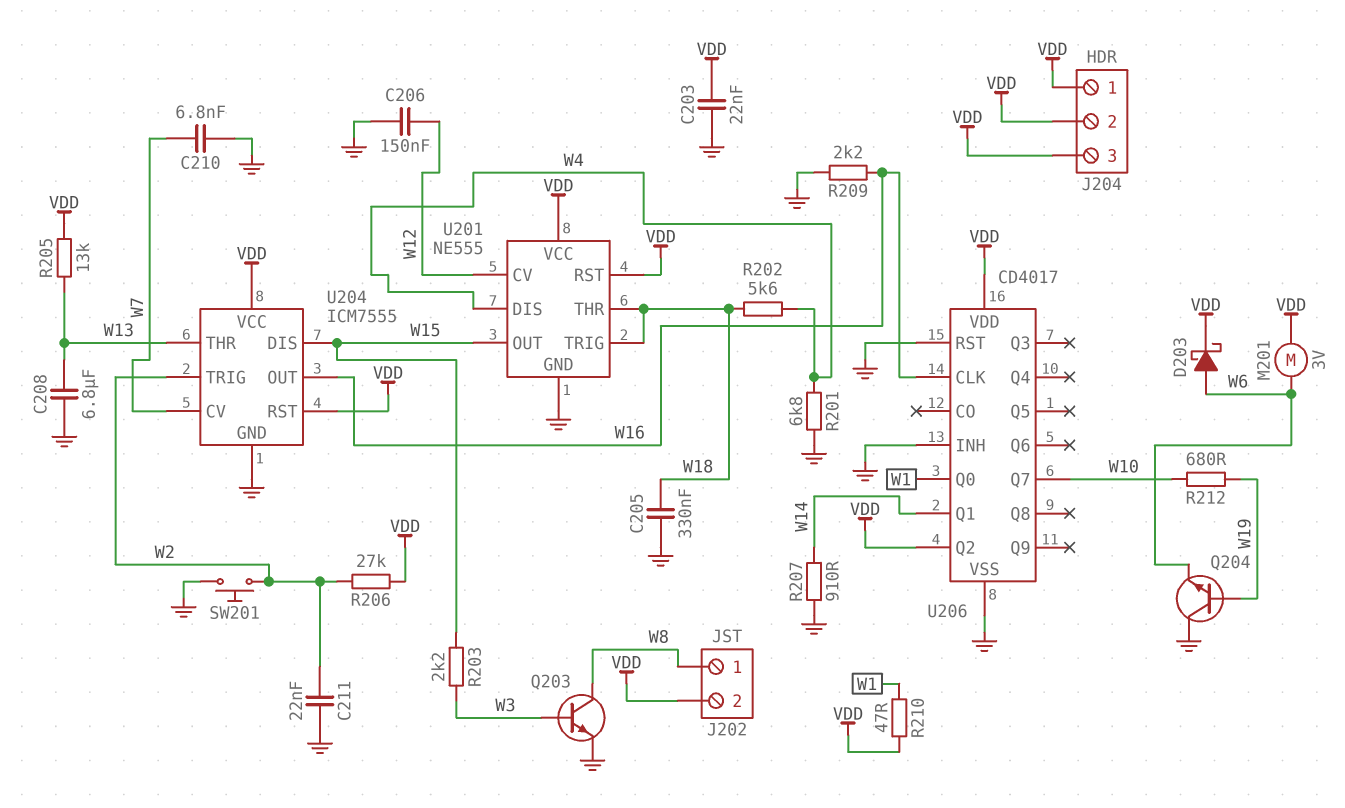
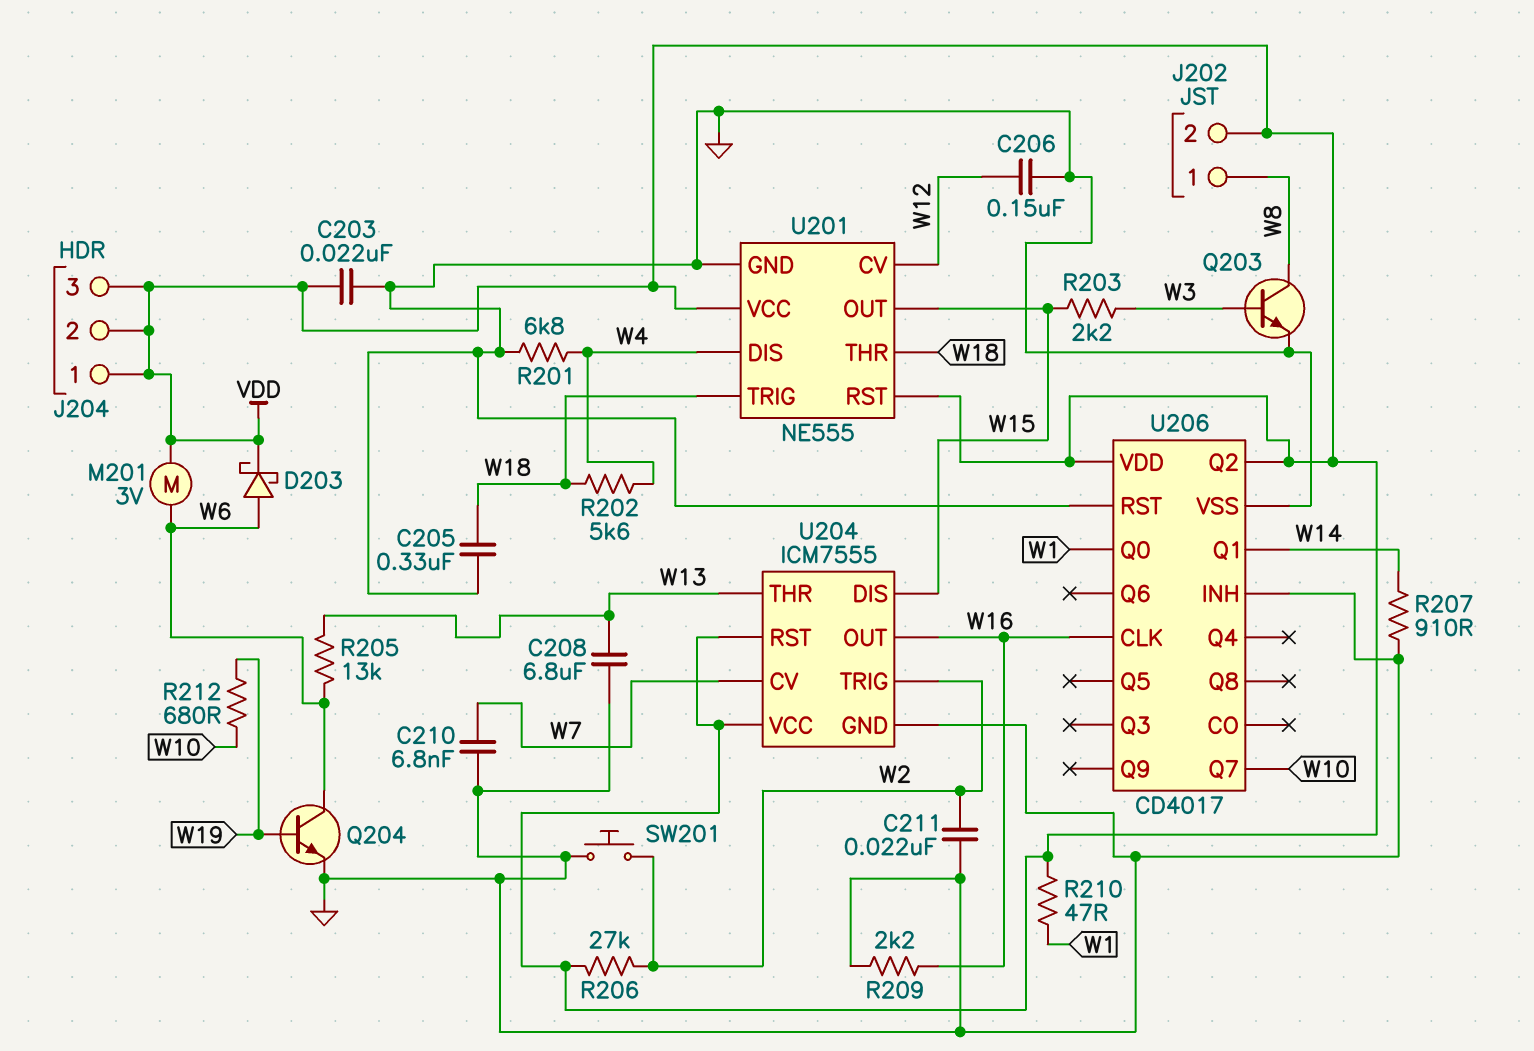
Q204: NPN (B W19, C GND, E W6) -> NPN (B W19, C W6, E GND)
R205: 13k (VDD, W13) -> 13k (W6, W13)

